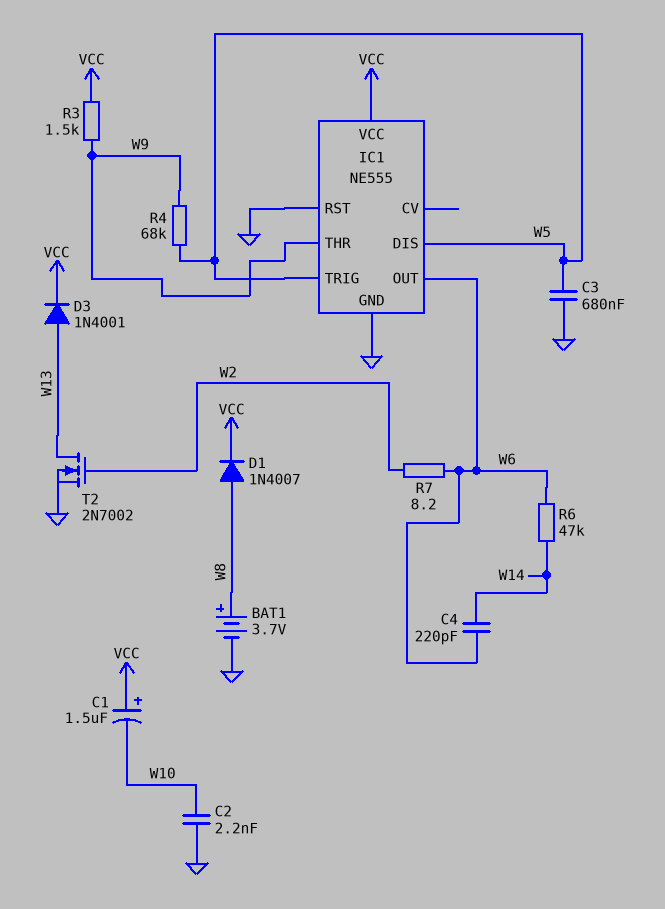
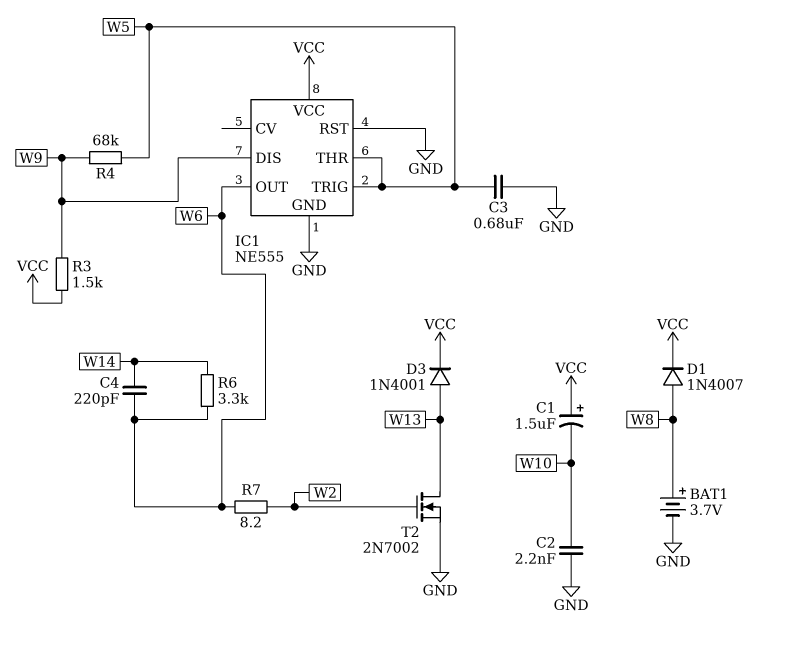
IC1 pin DIS: W5 -> W9
IC1 pin THR: W9 -> W5
R6: 47k (W6, W14) -> 3.3k (W6, W14)

